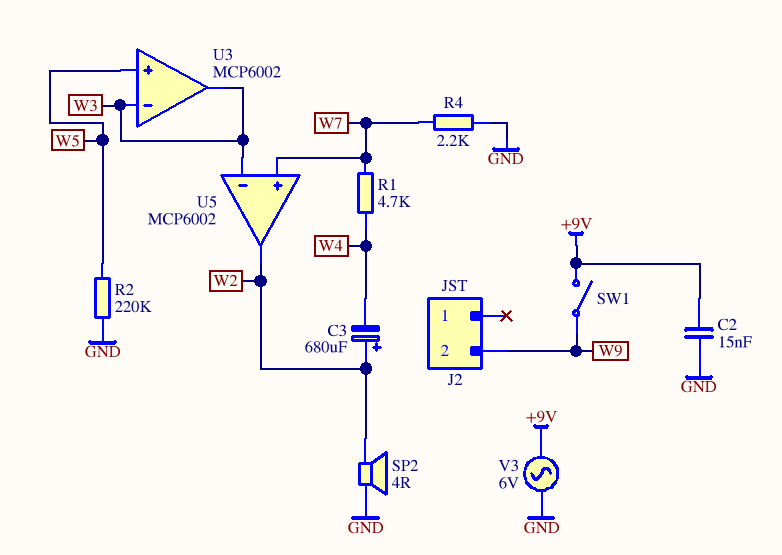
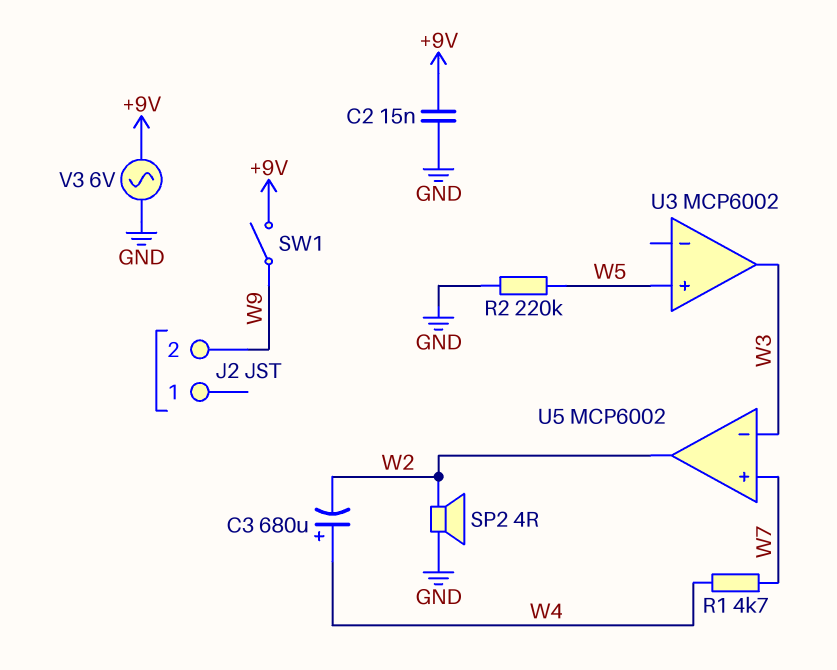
C3: 680uF (plus W2, minus W4) -> 680uF (plus W4, minus W2)
R4: 2.2k (GND, W7) -> none
U3 pin in-: W3 -> none

